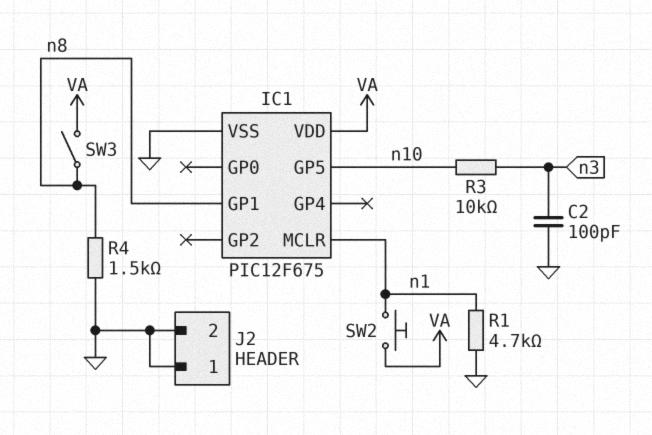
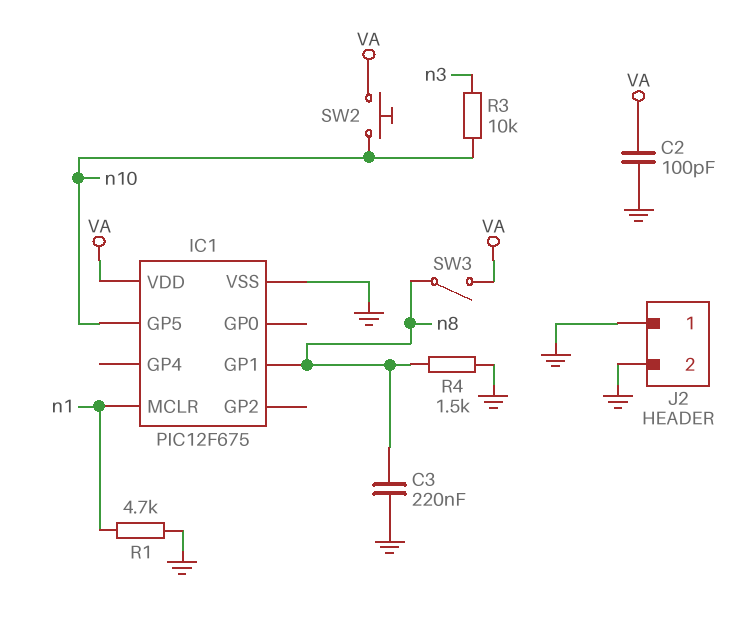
C2: 100pF (GND, n3) -> 100pF (GND, VA)
C3: none -> 220nF (GND, n8)
SW2: button (VA, n1) -> button (VA, n10)

